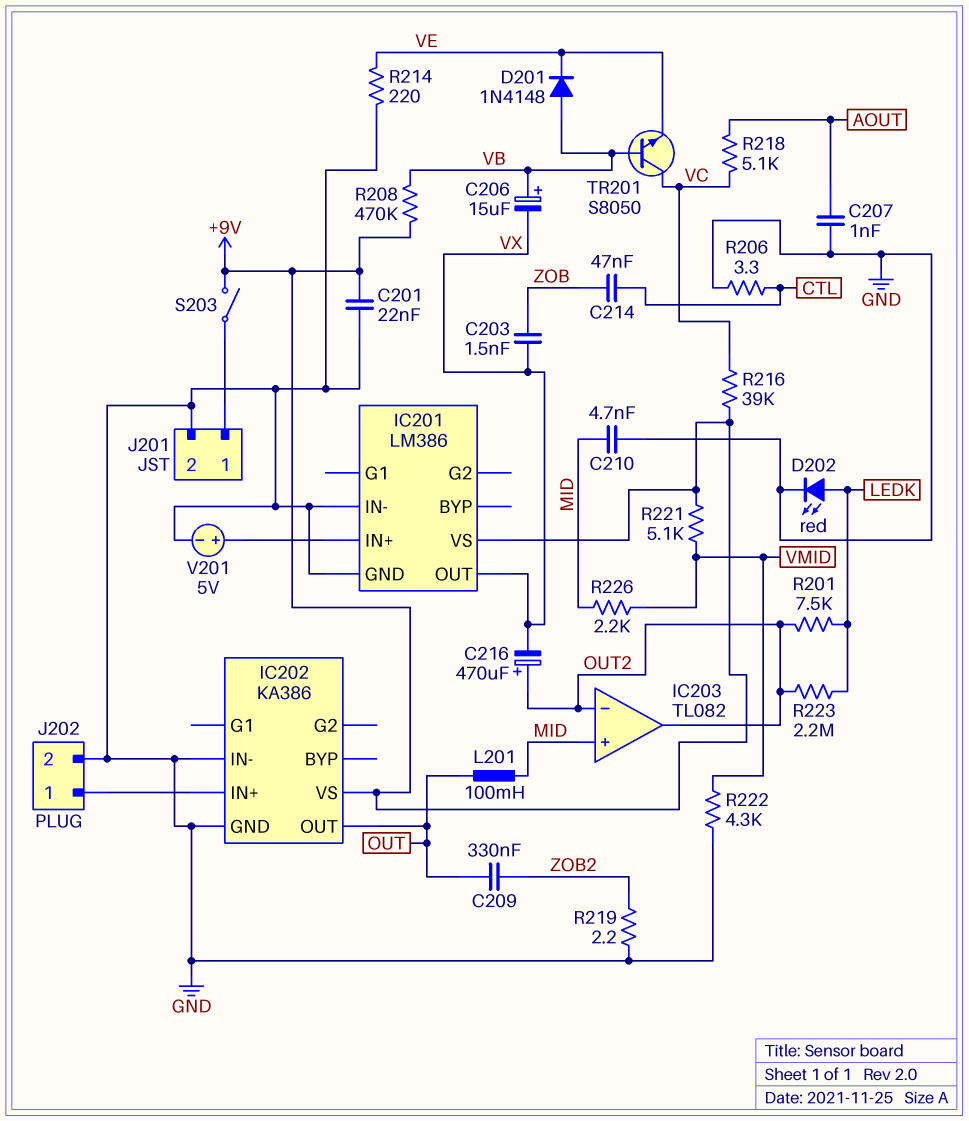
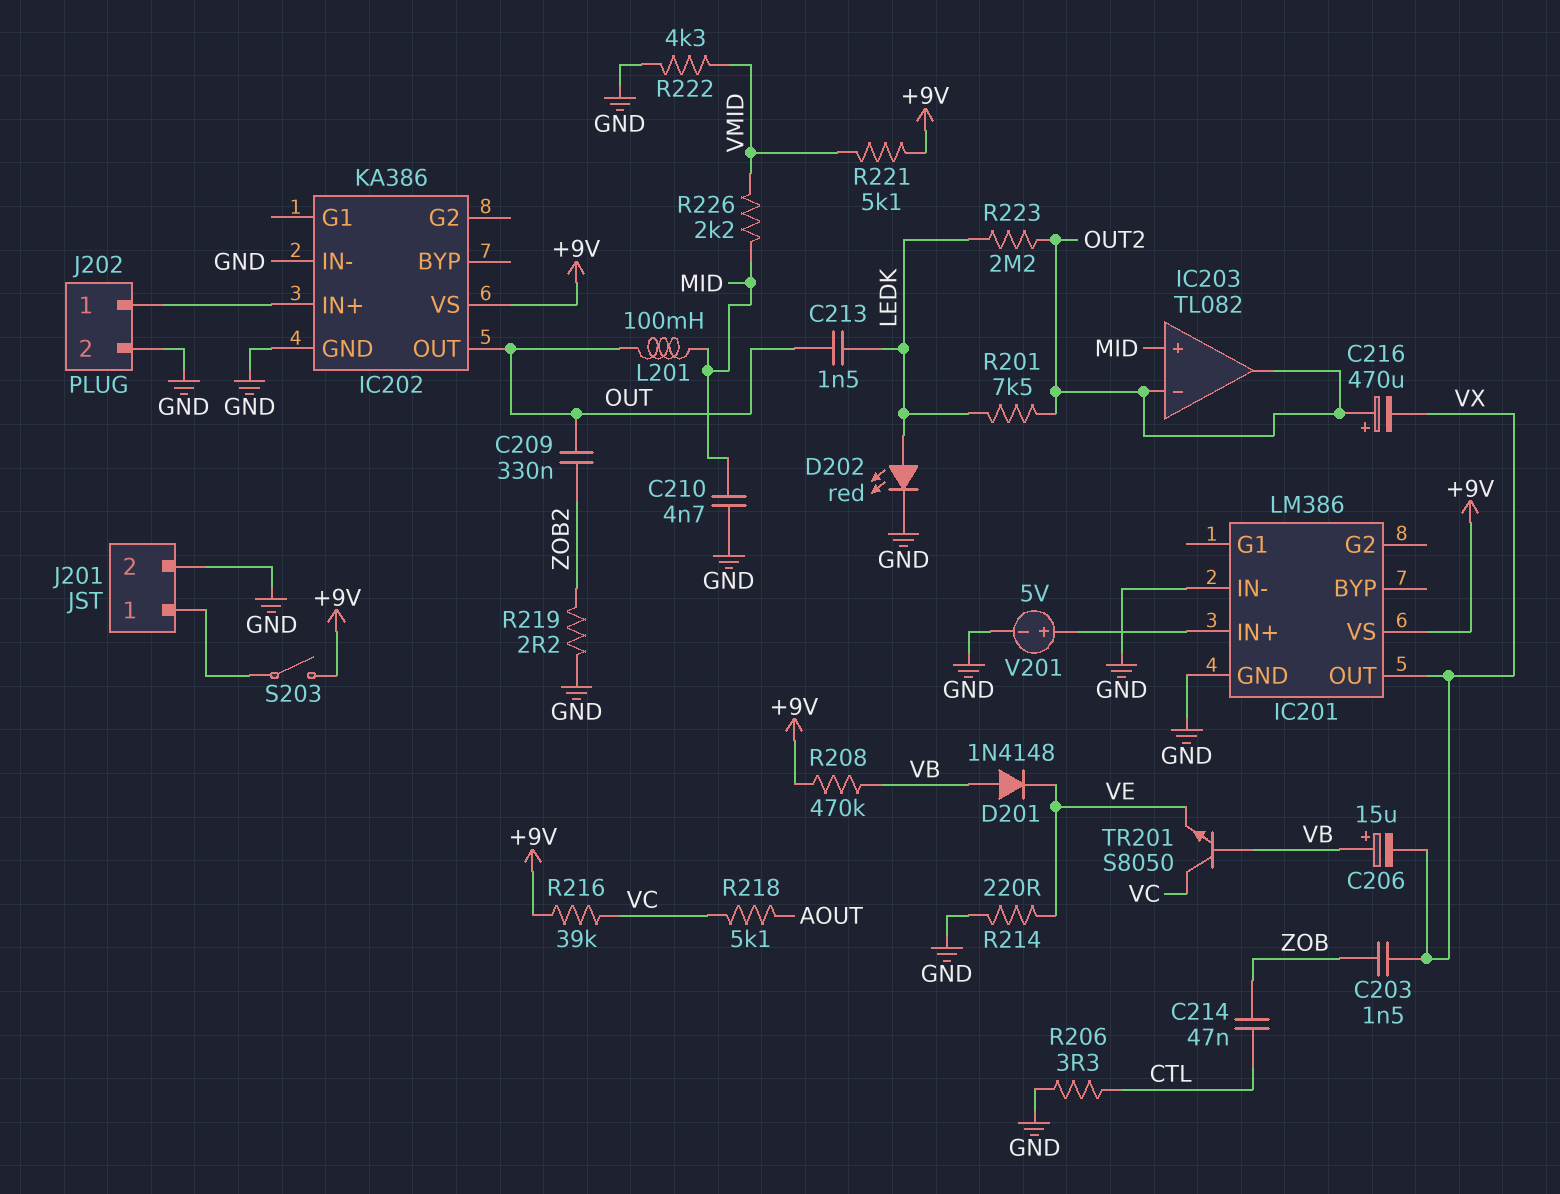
C201: 22nF (+9V, GND) -> none
C207: 1nF (AOUT, GND) -> none
C213: none -> 1.5nF (LEDK, OUT)

